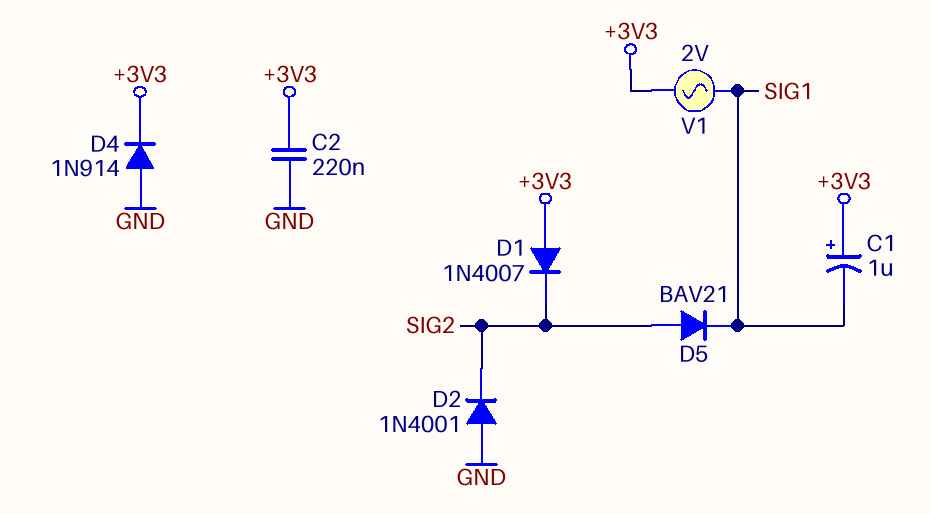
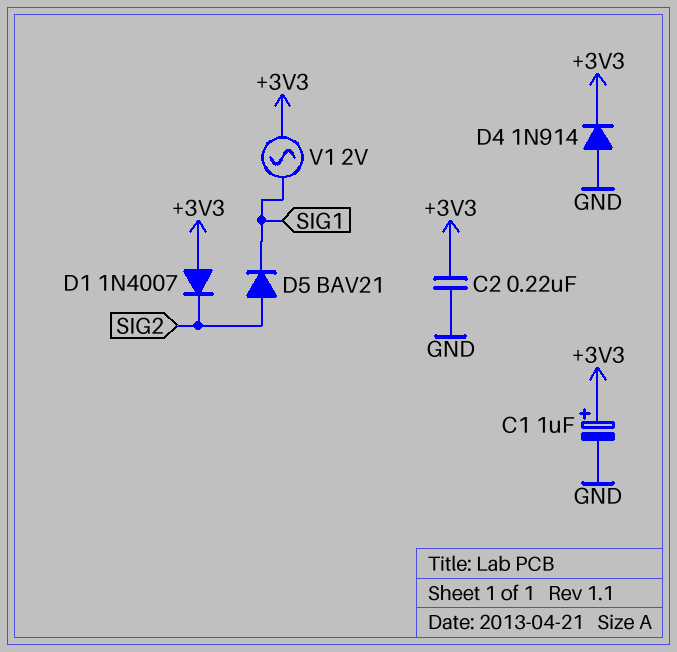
C1: 1uF (plus +3V3, minus SIG1) -> 1uF (plus +3V3, minus GND)
D2: diode 1N4001 (A GND, K SIG2) -> none

